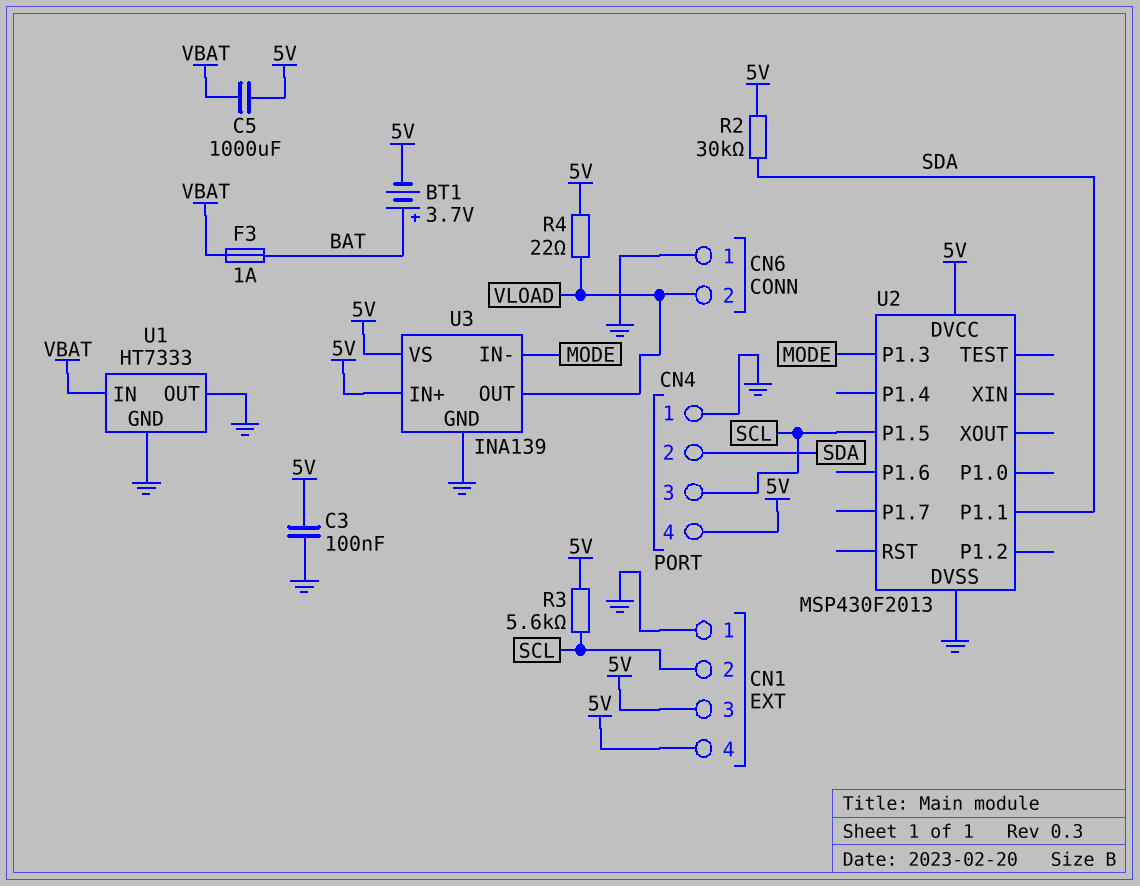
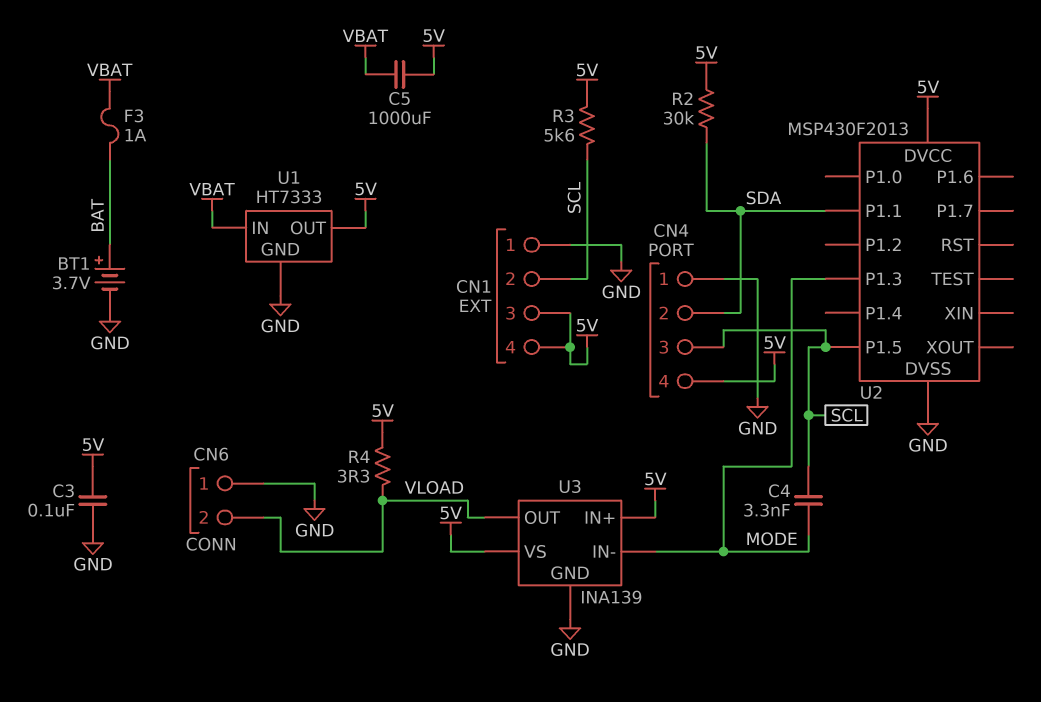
BT1: 3.7V (plus BAT, minus 5V) -> 3.7V (plus BAT, minus GND)
C4: none -> 3.3nF (MODE, SCL)
R4: 22 (5V, VLOAD) -> 3.3 (5V, VLOAD)
U1 pin OUT: GND -> 5V

